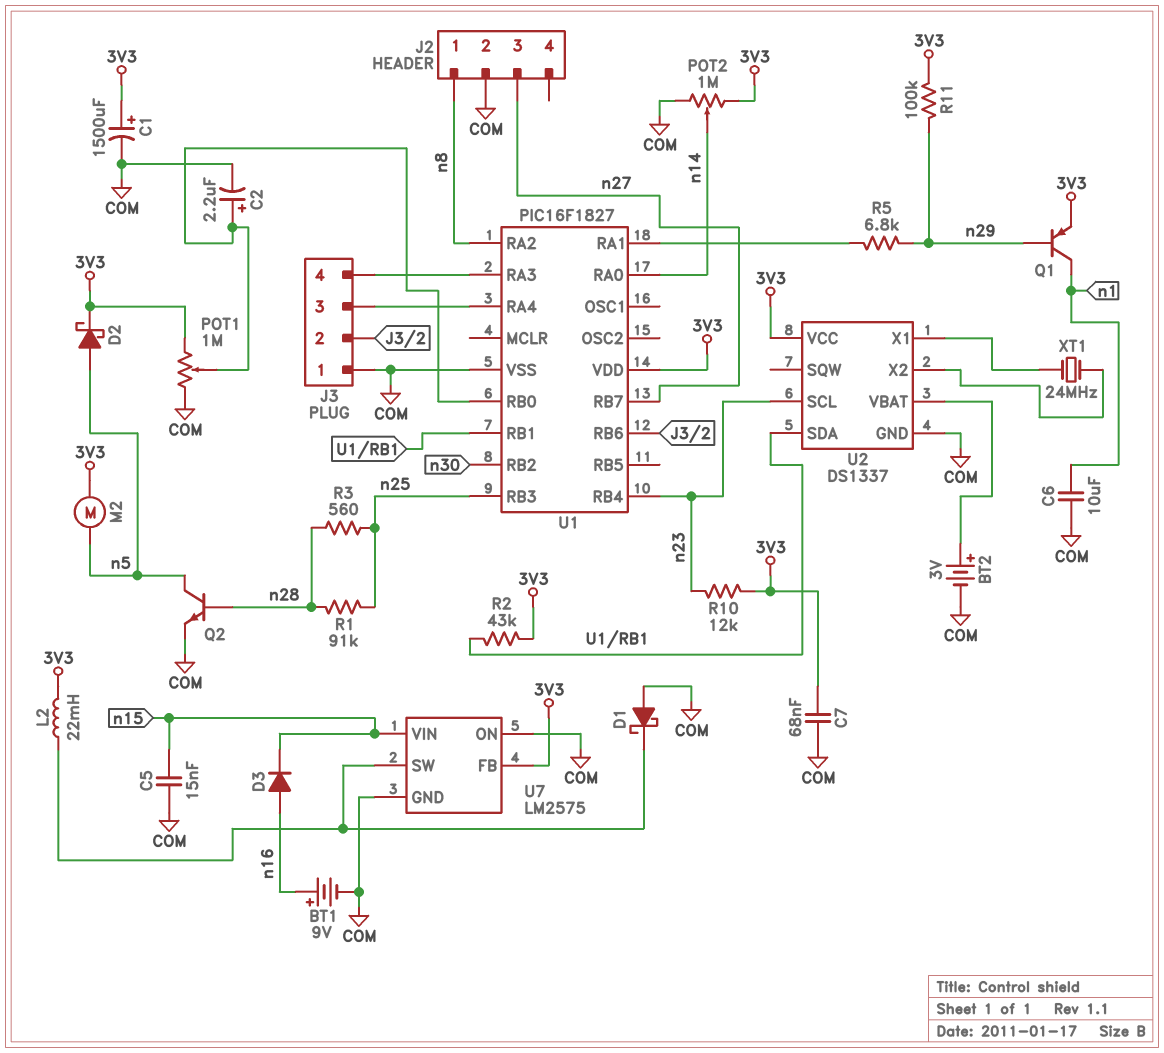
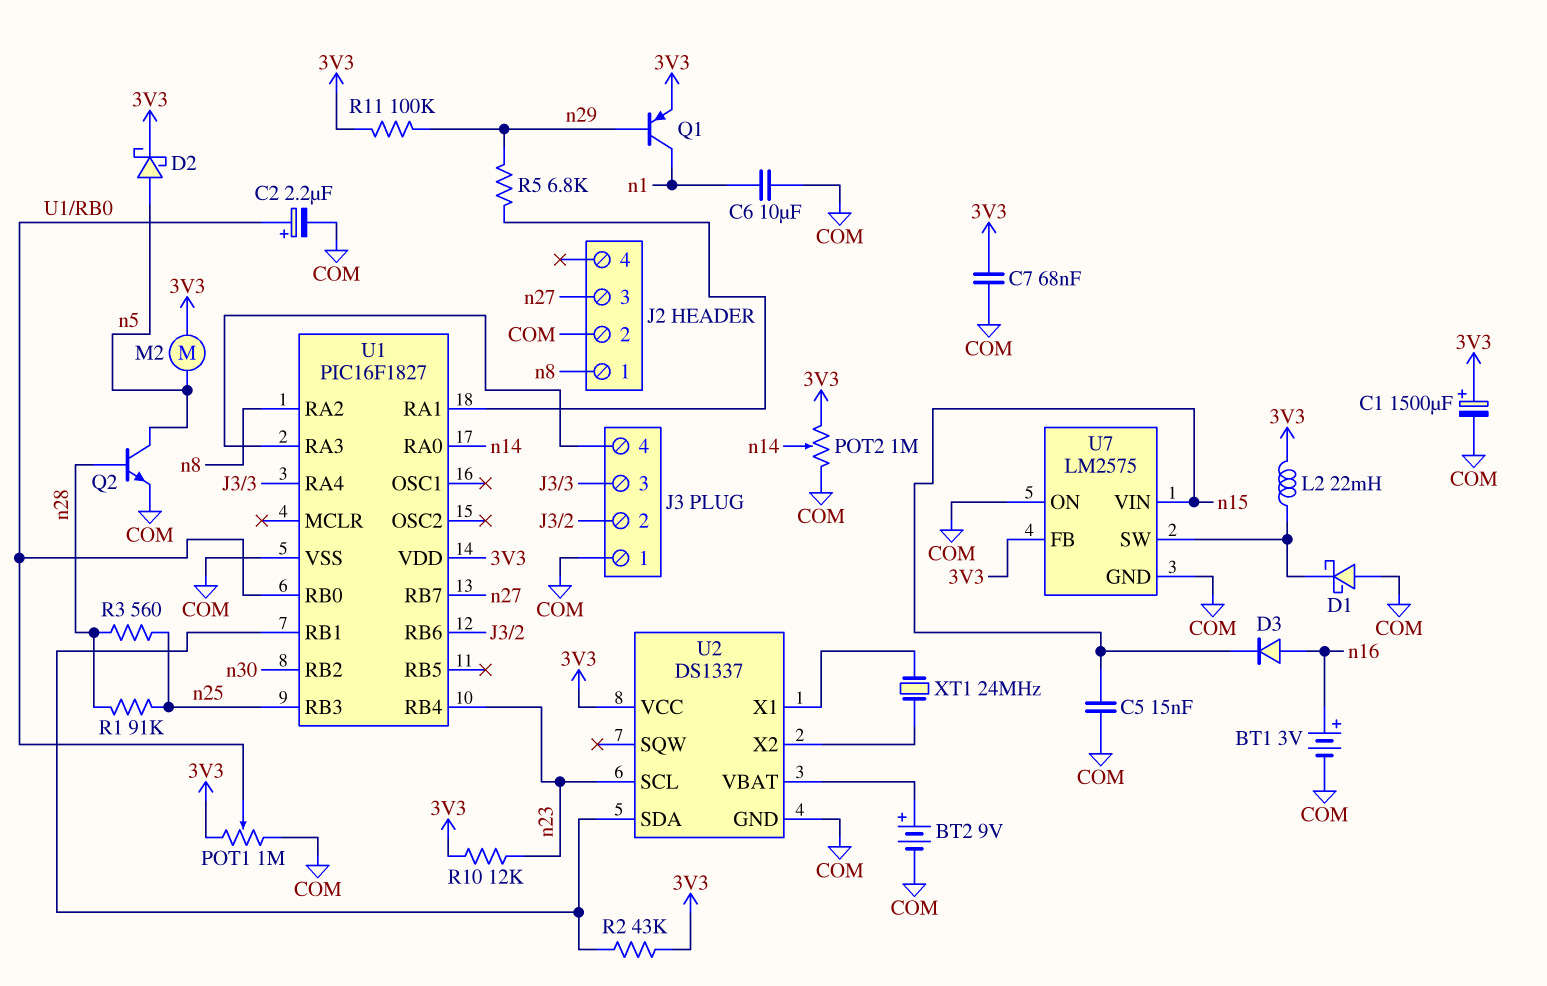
BT1: 9V (plus n16, minus COM) -> 3V (plus n16, minus COM)
BT2: 3V (plus U2/VBAT, minus COM) -> 9V (plus U2/VBAT, minus COM)

